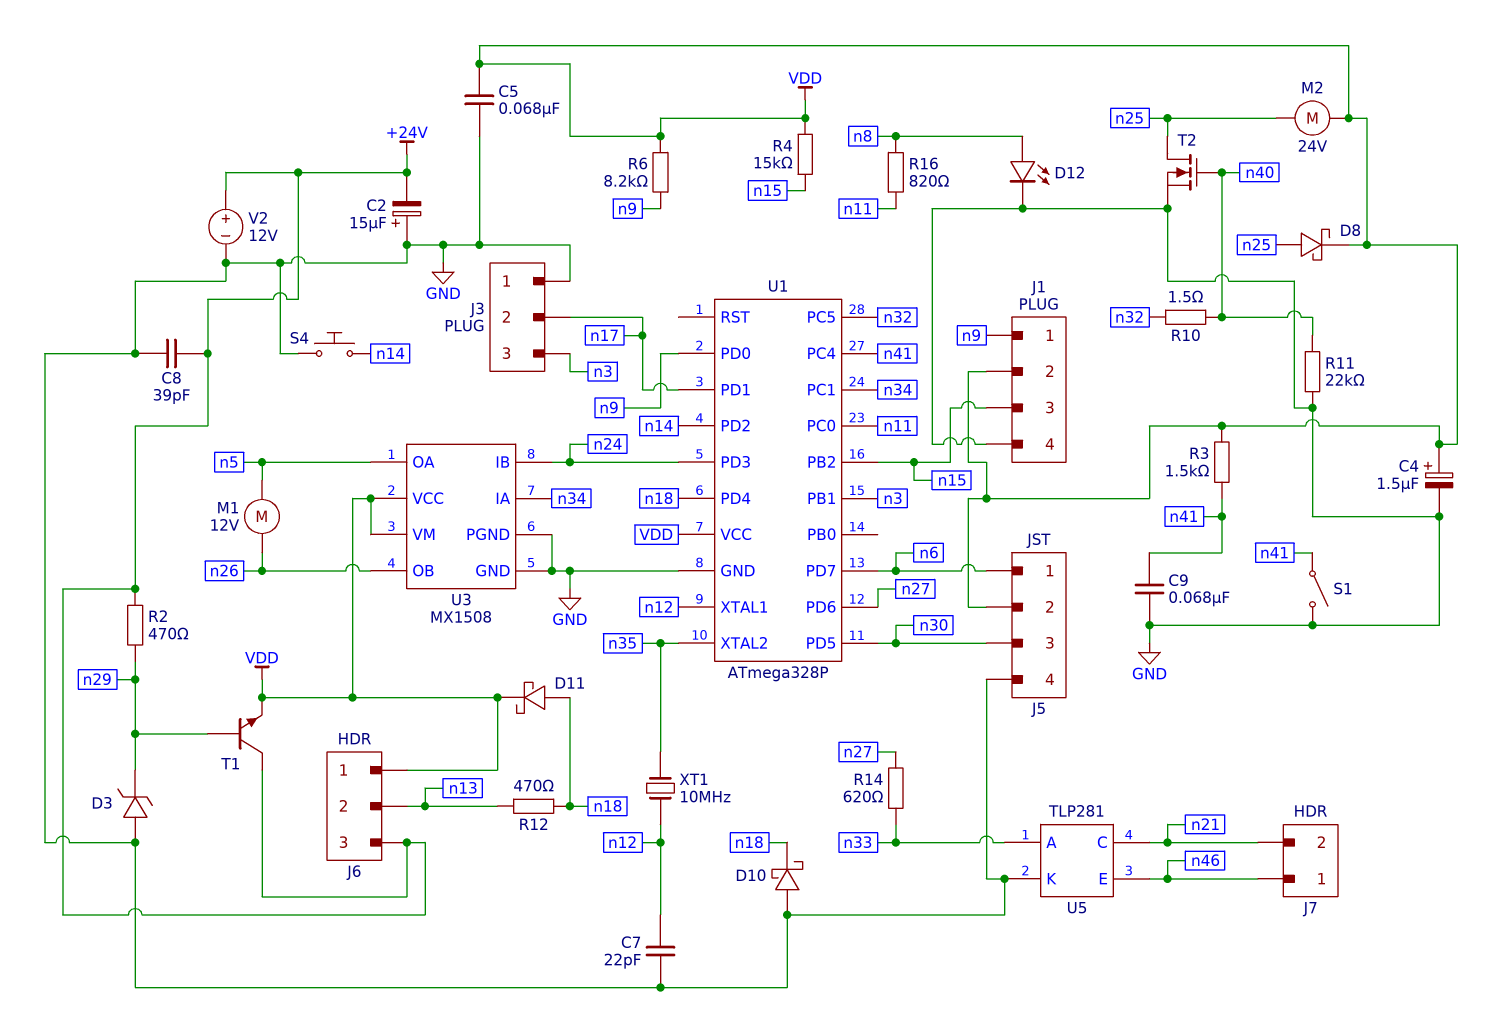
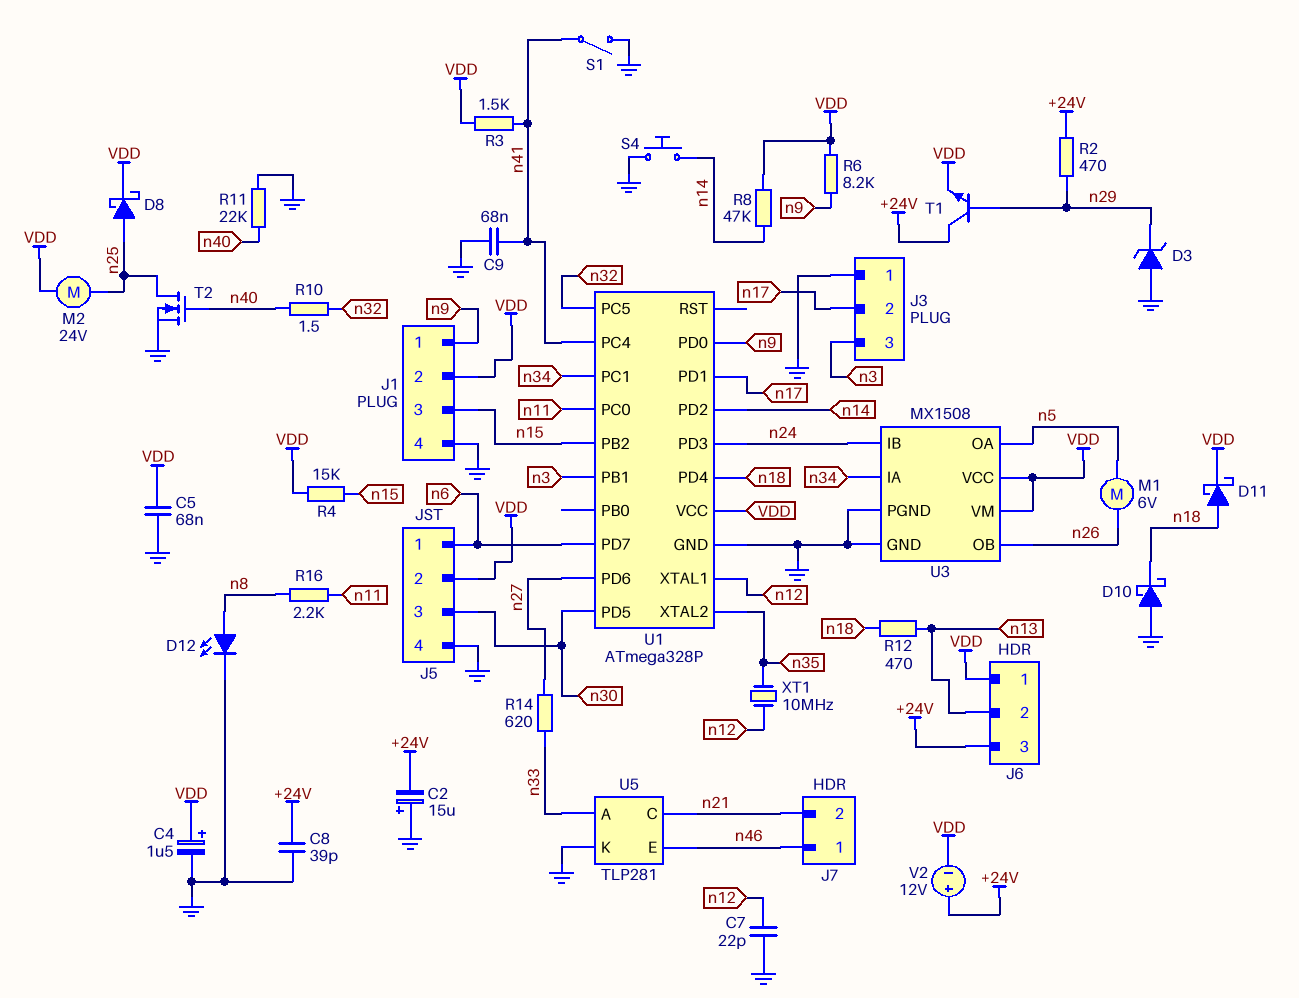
M1: motor 12V (n5, n26) -> motor 6V (n5, n26)
R8: none -> 47k (VDD, n14)
R16: 820 (n8, n11) -> 2.2k (n8, n11)
V2: 12V (plus +24V, minus GND) -> 12V (plus +24V, minus VDD)

